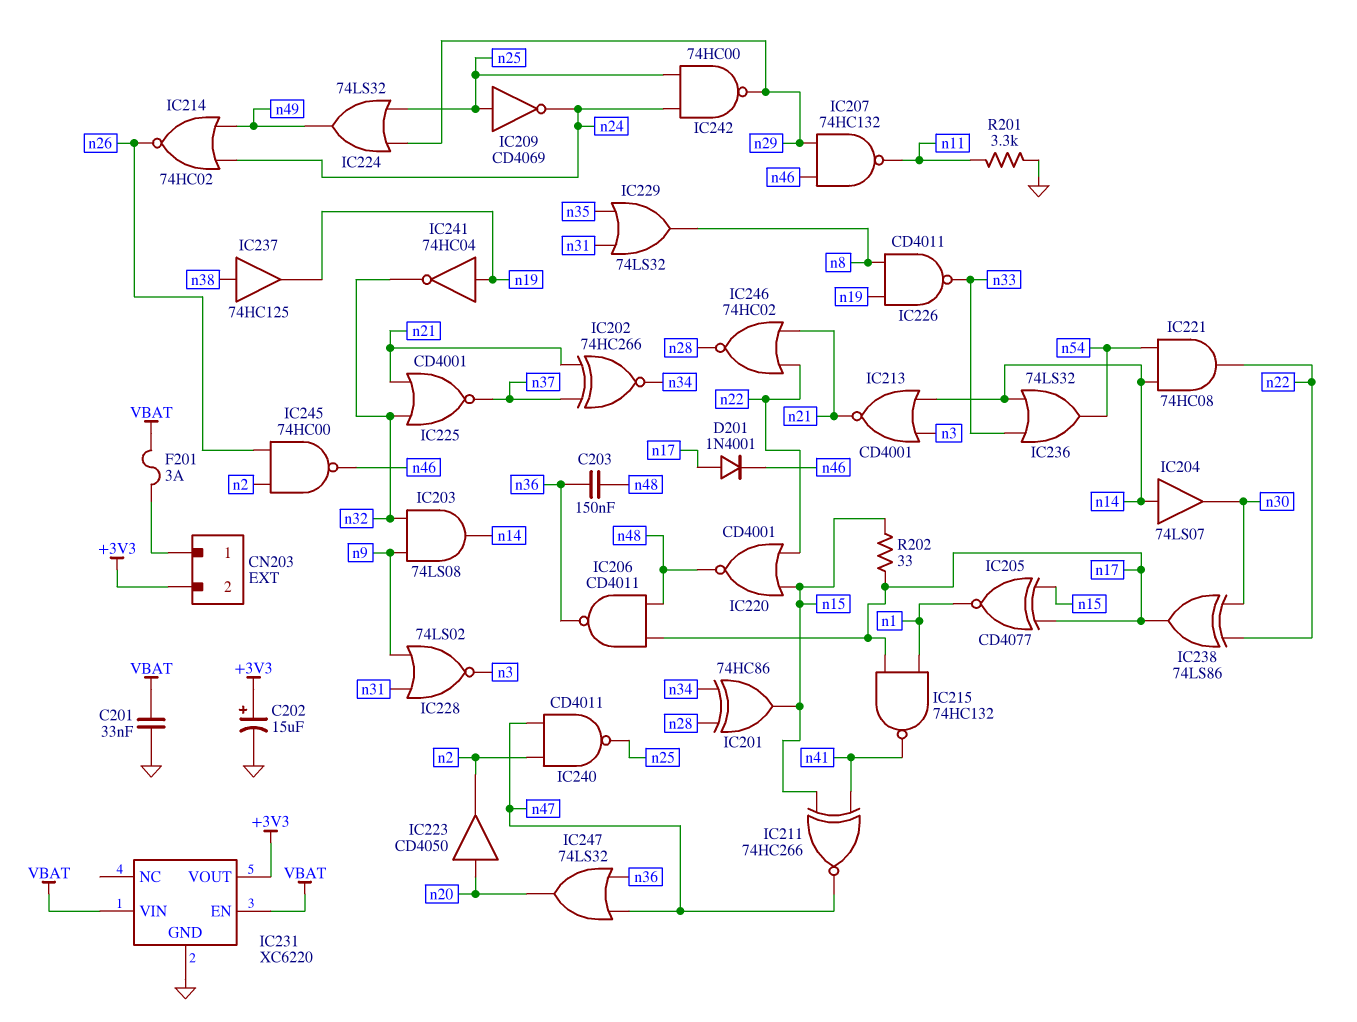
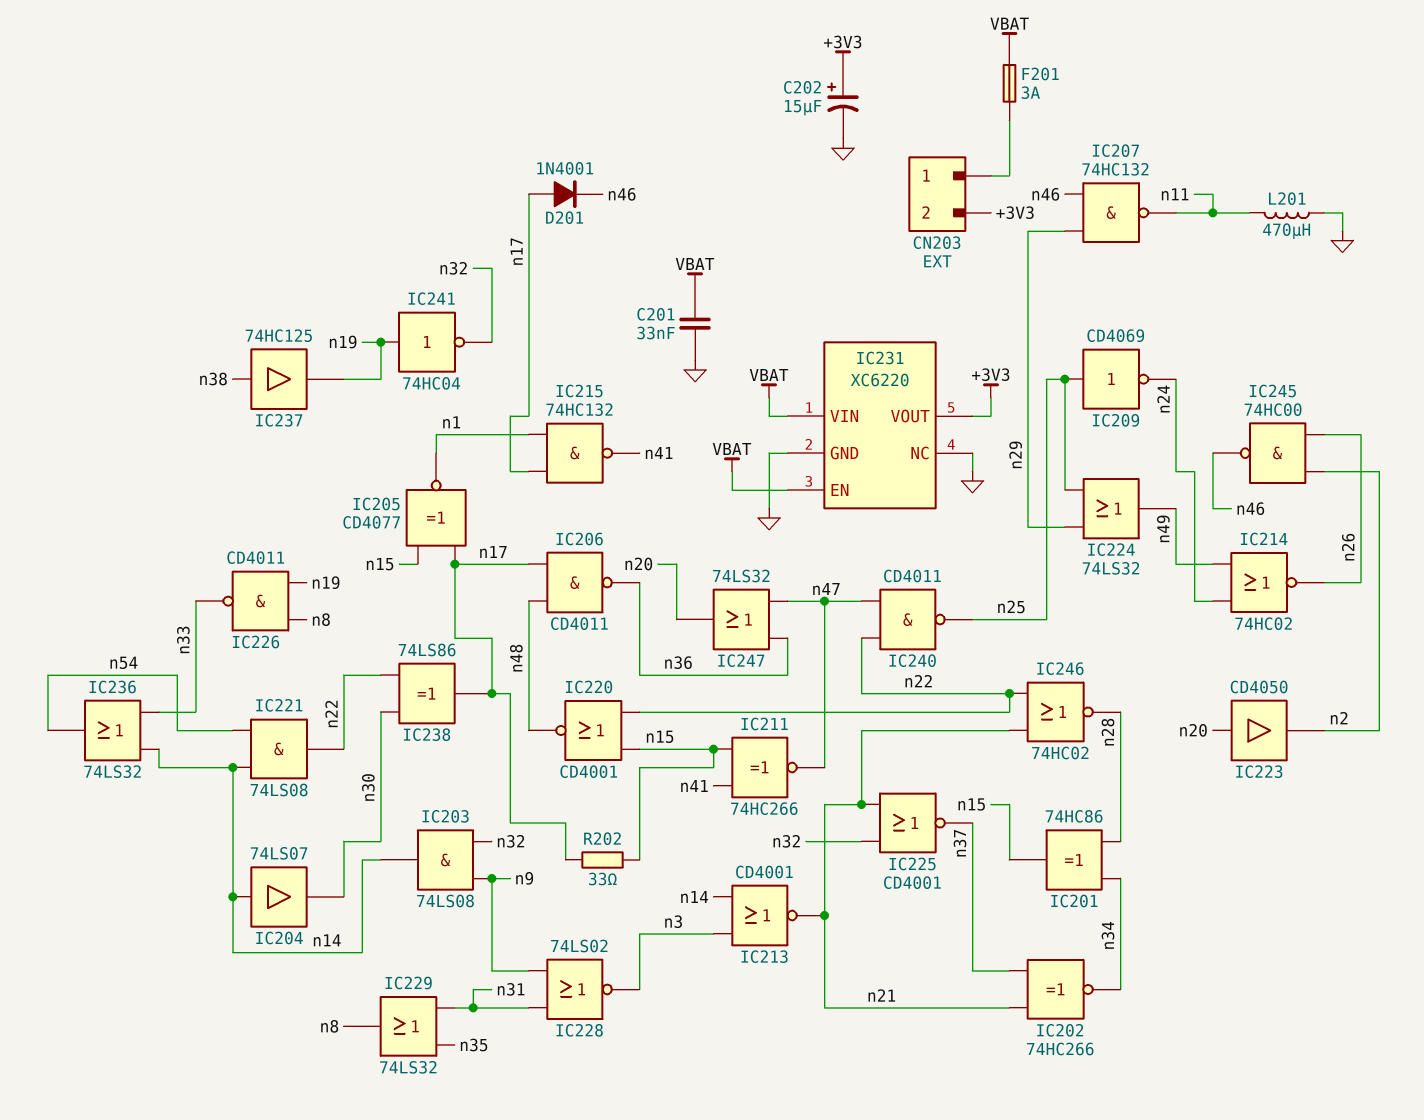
C203: 150nF (n36, n48) -> none
IC221: AND 74HC08 (in n14, in n54, out n22) -> AND 74LS08 (in n14, in n54, out n22)
IC231 pin NC: none -> GND
IC240: NAND CD4011 (in n2, in n47, out n25) -> NAND CD4011 (in n22, in n47, out n25)
IC242: NAND 74HC00 (in n24, in n25, out n29) -> none
L201: none -> 470uH (GND, n11)
R201: 3.3k (GND, n11) -> none

